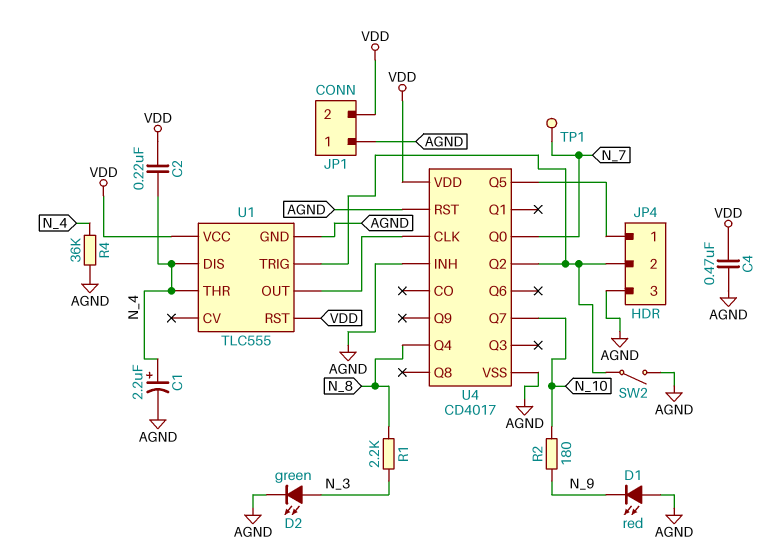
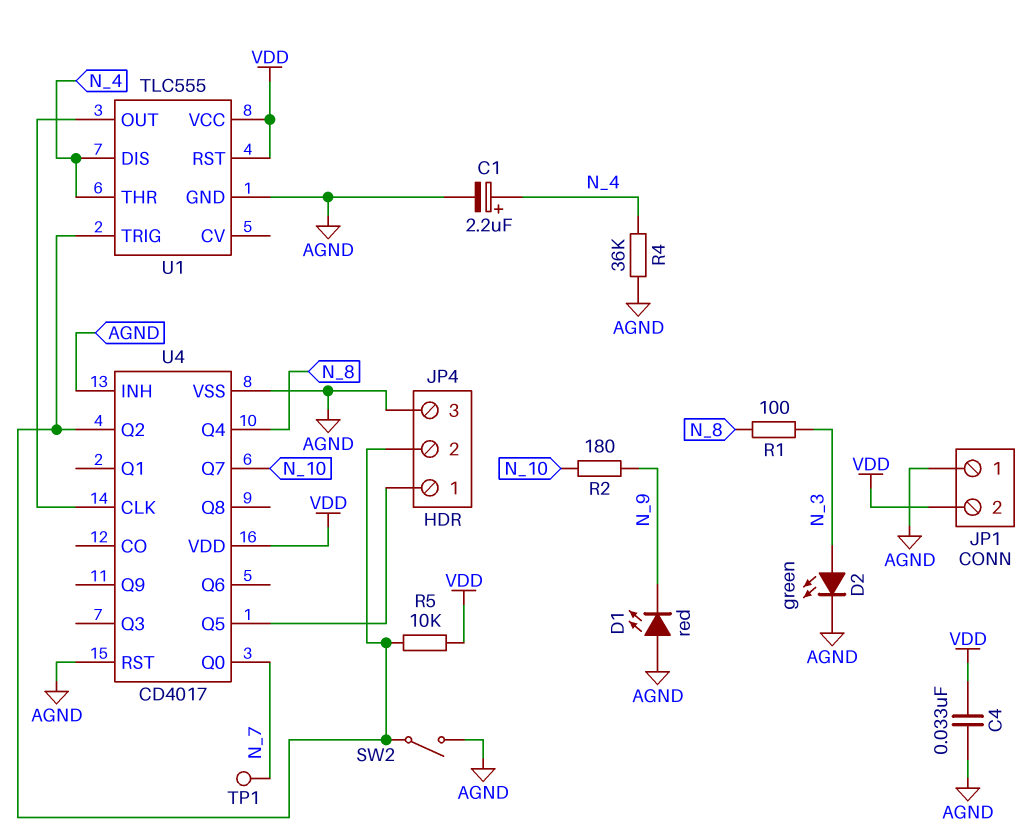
C2: 220nF (N_4, VDD) -> none
C4: 470nF (AGND, VDD) -> 33nF (AGND, VDD)
R1: 2.2k (N_3, N_8) -> 100 (N_3, N_8)
R5: none -> 10k (JP4/2, VDD)

